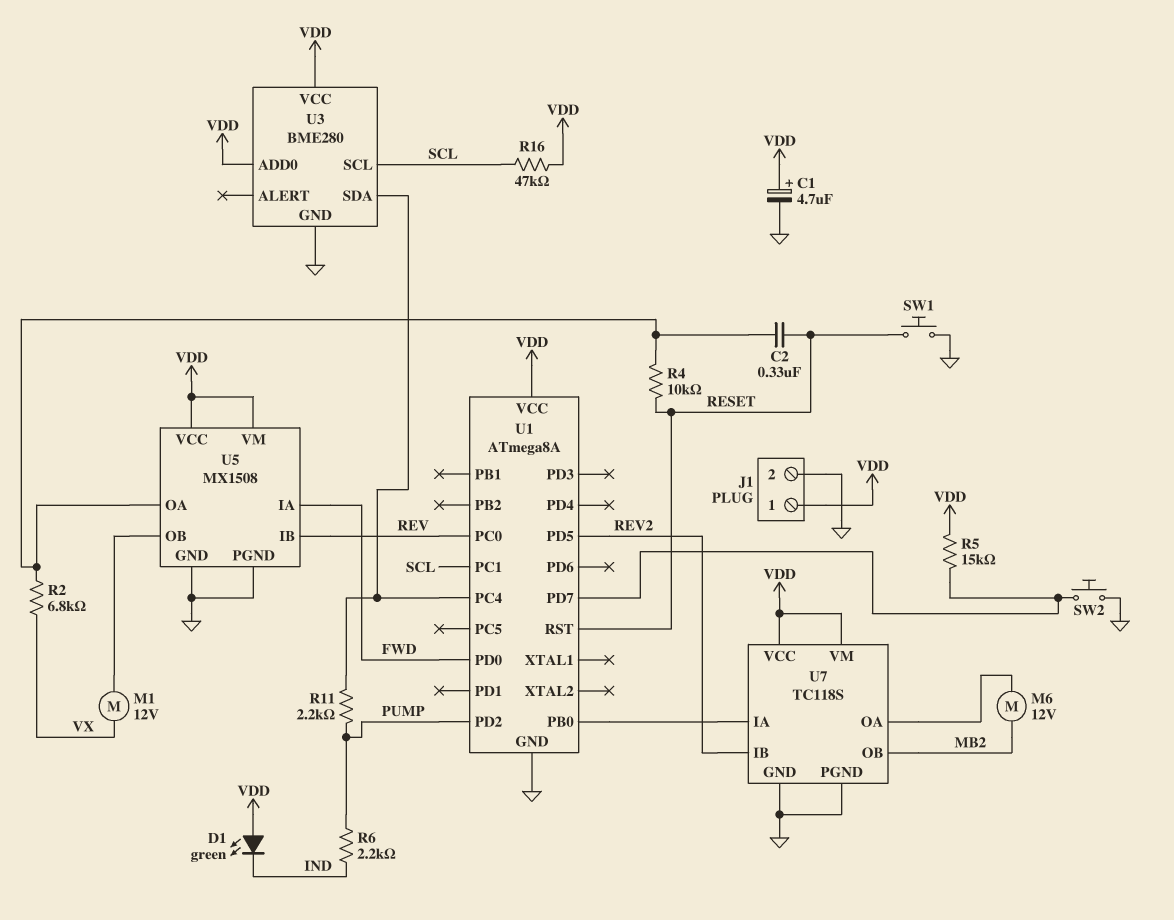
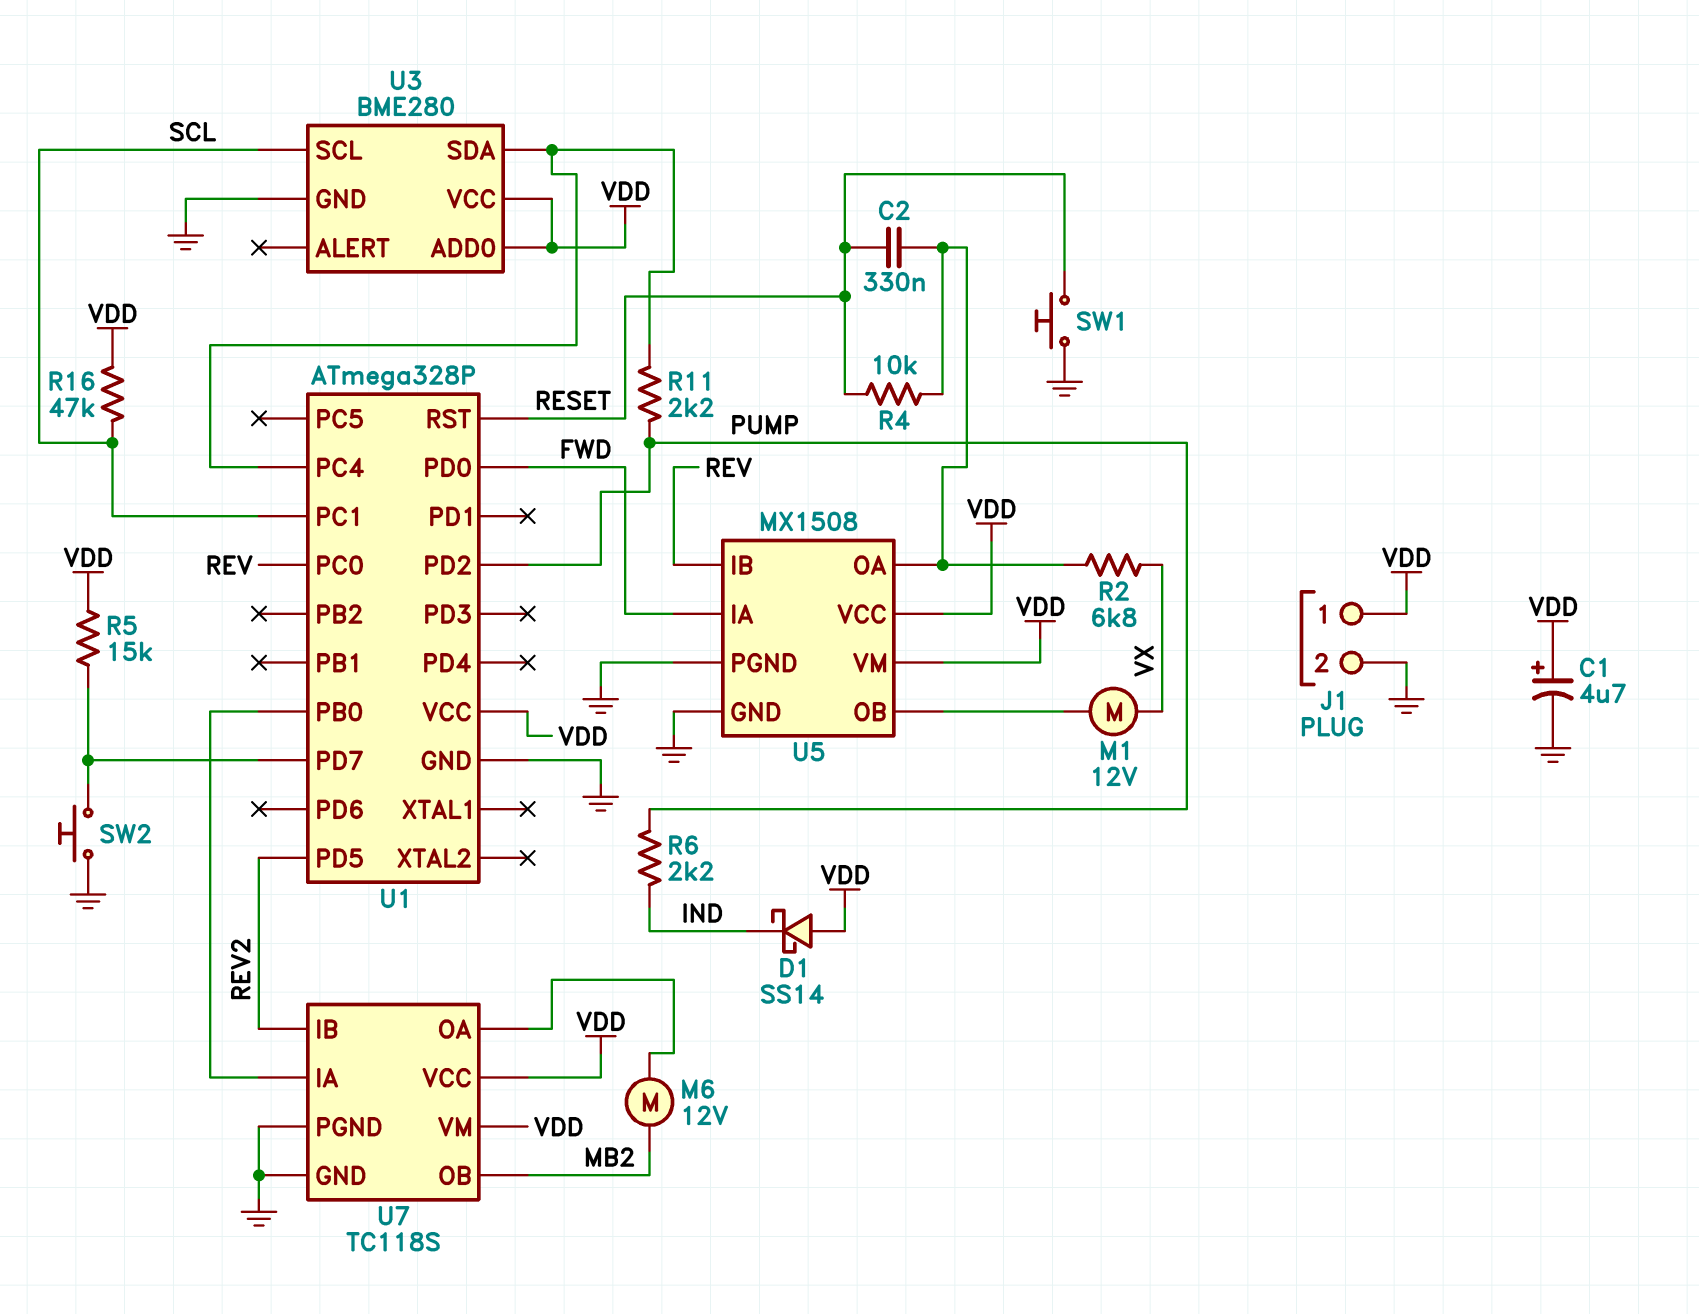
D1: LED green (A VDD, K IND) -> schottky SS14 (A VDD, K IND)
U1: ATmega8A -> ATmega328P

